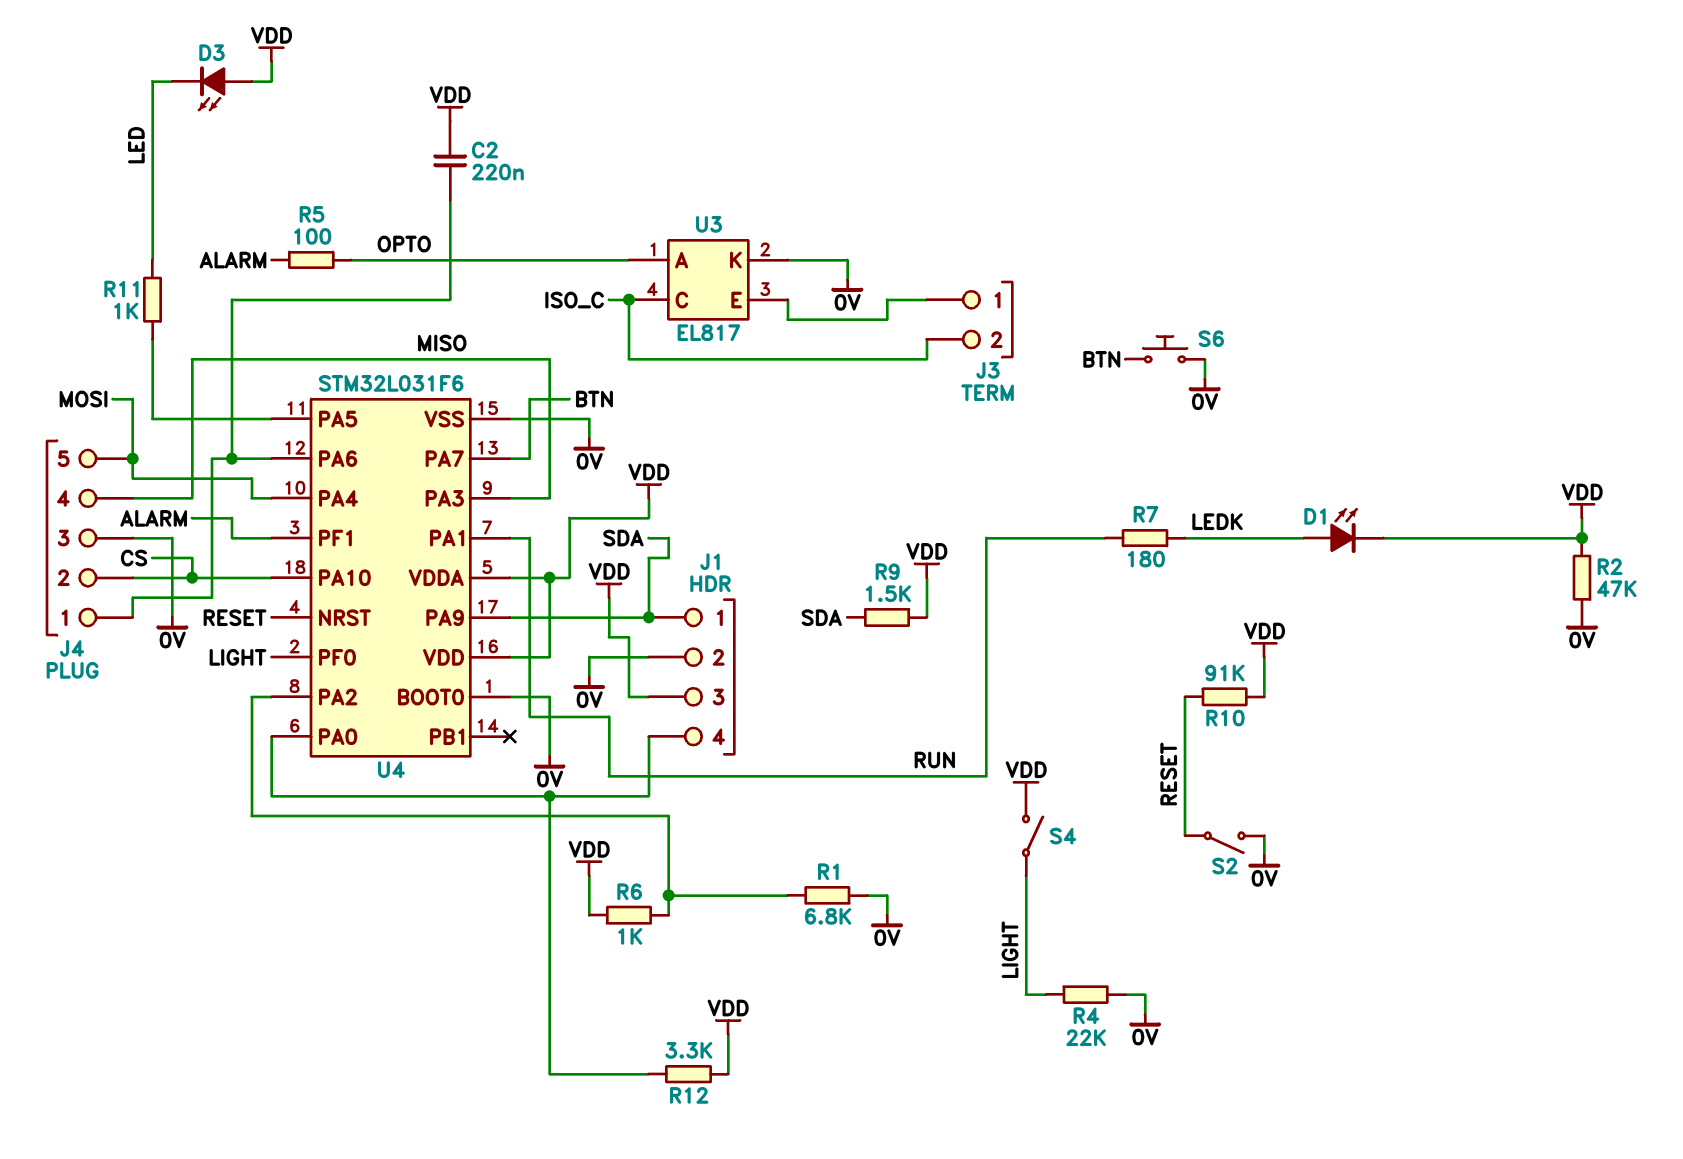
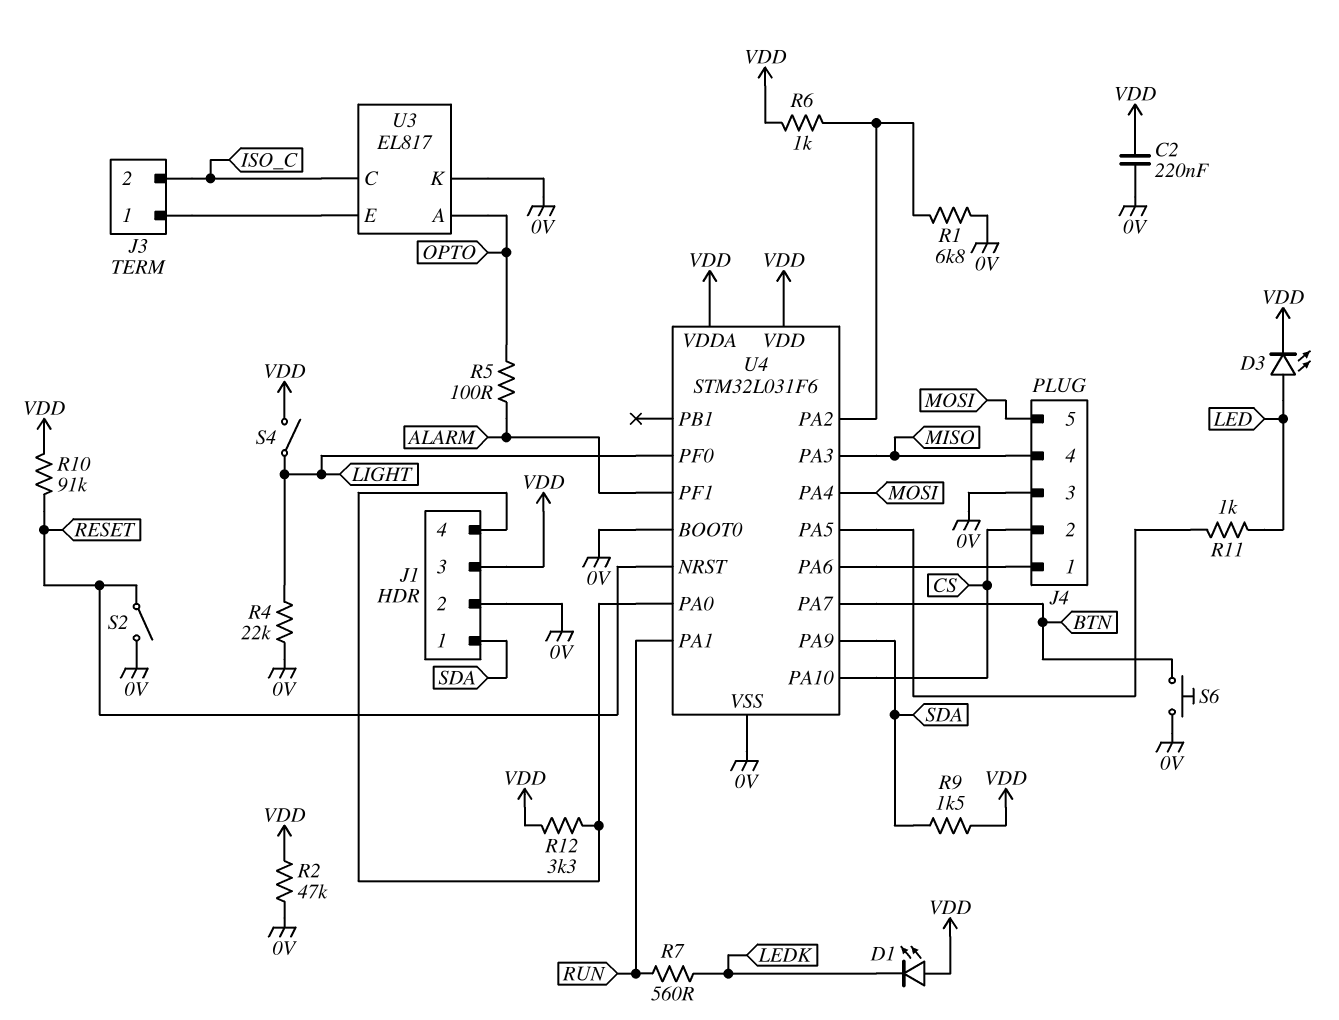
C2: 220nF (J4/1, VDD) -> 220nF (0V, VDD)
D1: LED (A LEDK, K VDD) -> LED (A VDD, K LEDK)
D3: LED (A VDD, K LED) -> LED (A LED, K VDD)
R7: 180 (LEDK, RUN) -> 560 (LEDK, RUN)

